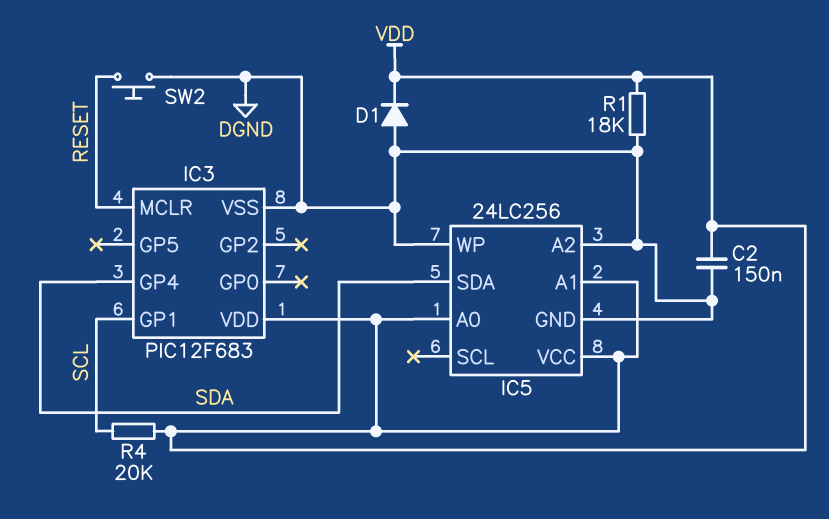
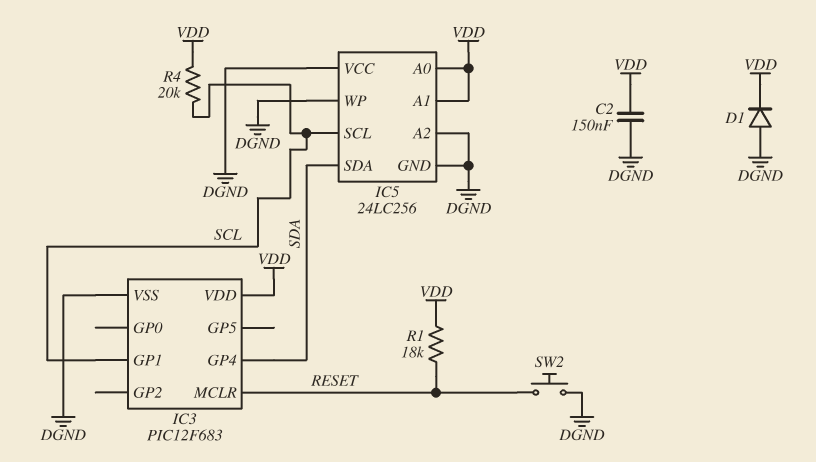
IC5 pin SCL: none -> SCL
IC5 pin VCC: VDD -> DGND
R1: 18k (DGND, VDD) -> 18k (RESET, VDD)

